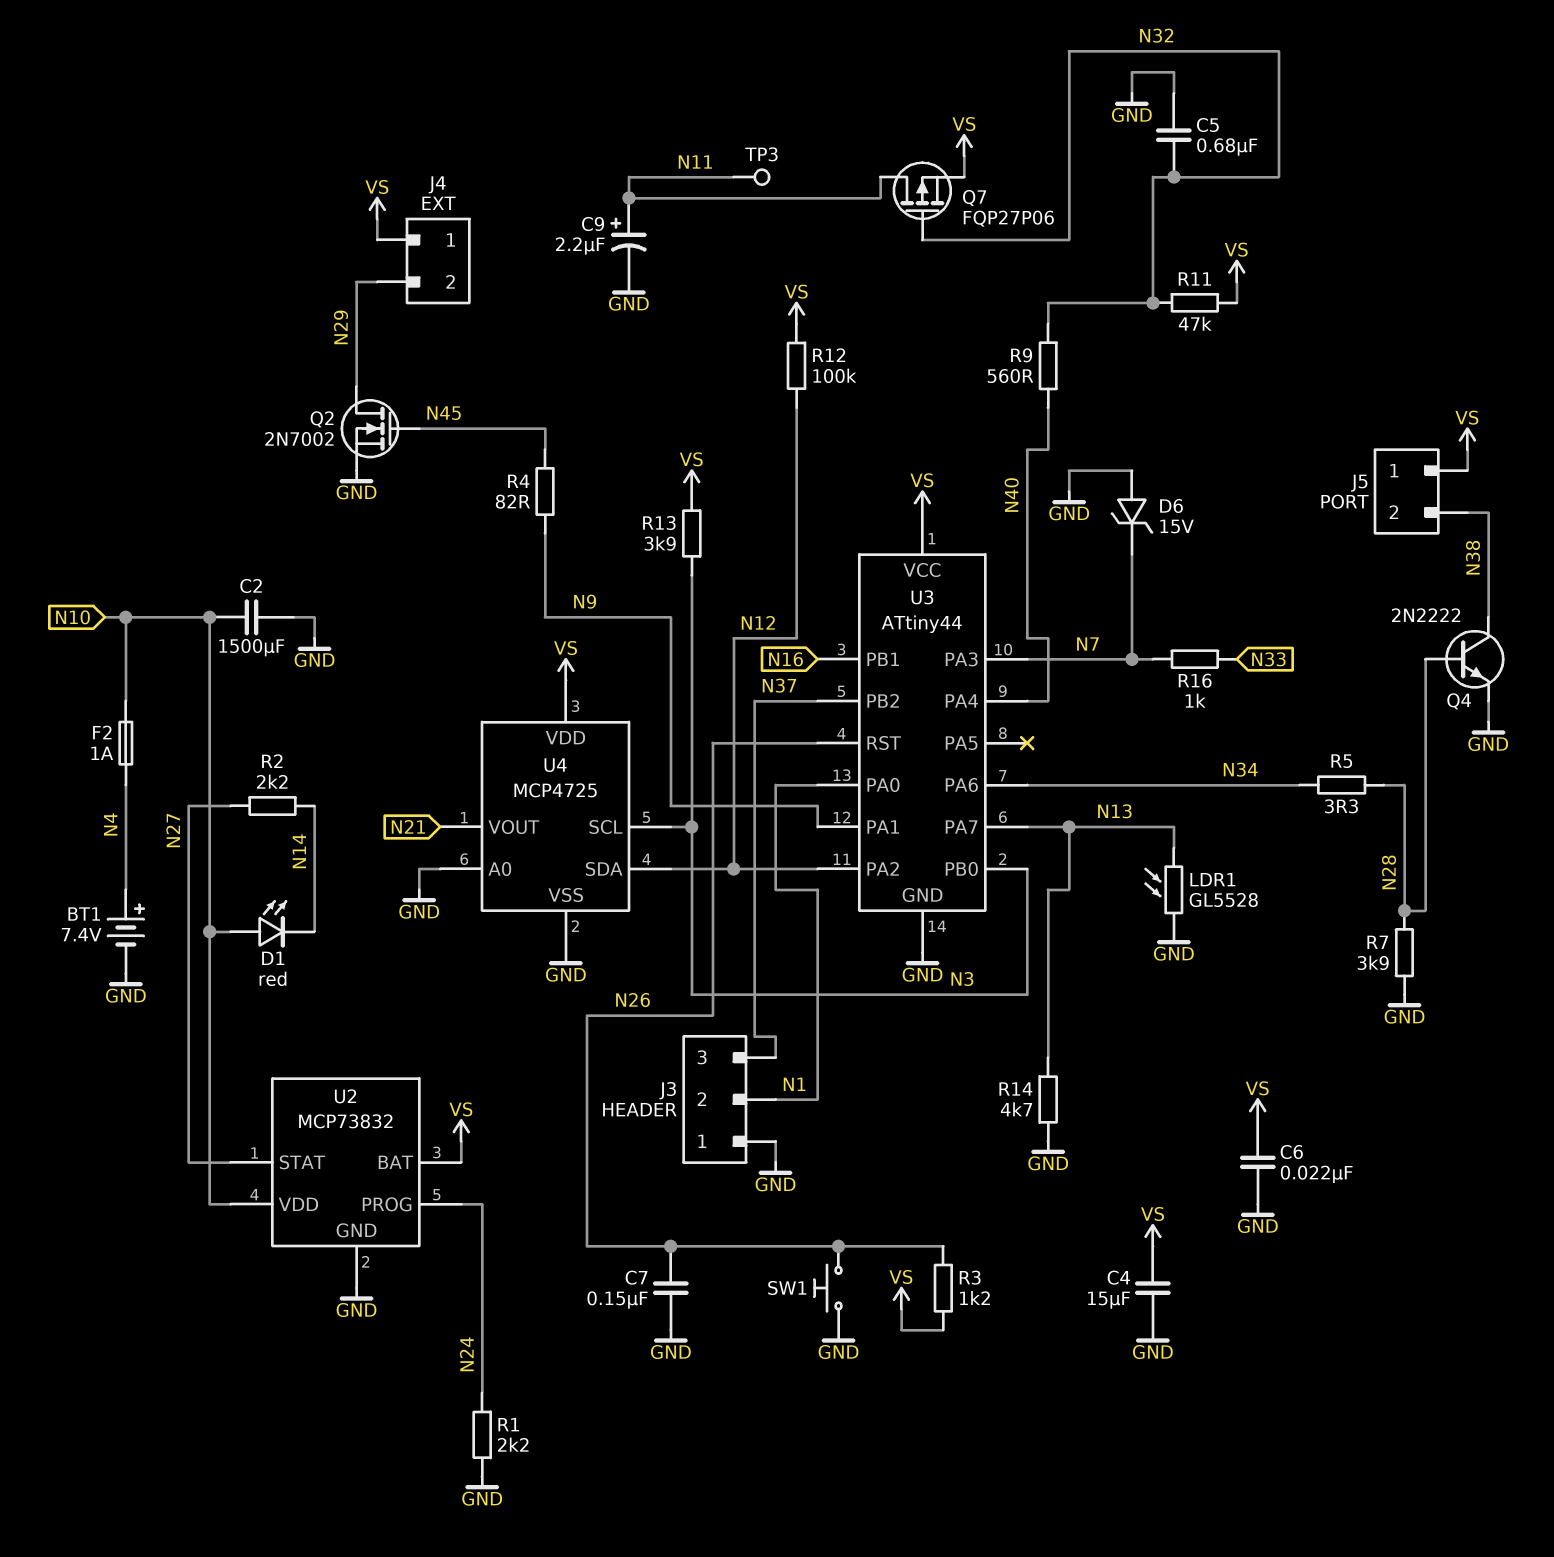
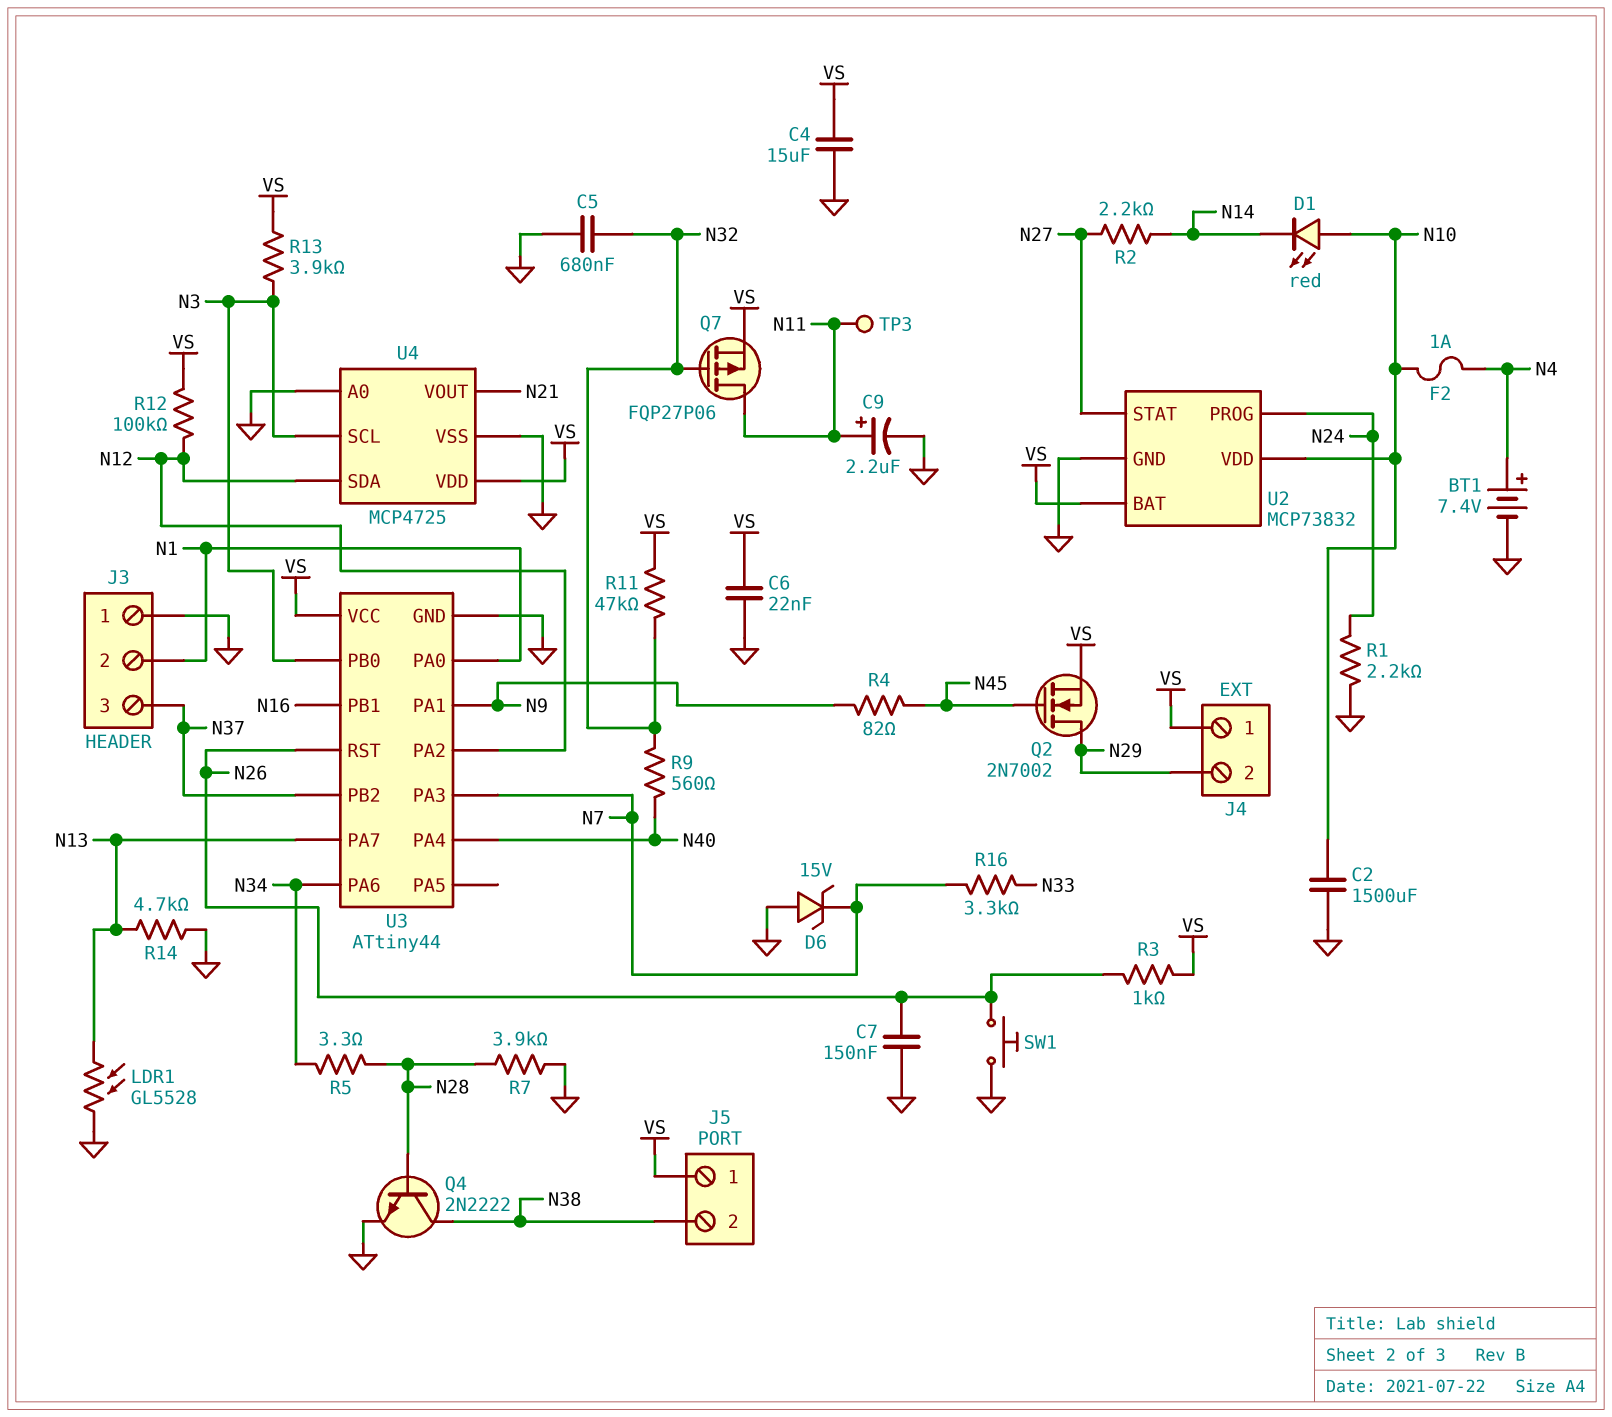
Q2: NMOS 2N7002 (G N45, D N29, S GND) -> NMOS 2N7002 (G N45, D N29, S VS)
R3: 1.2k (N26, VS) -> 1k (N26, VS)
R16: 1k (N7, N33) -> 3.3k (N7, N33)

